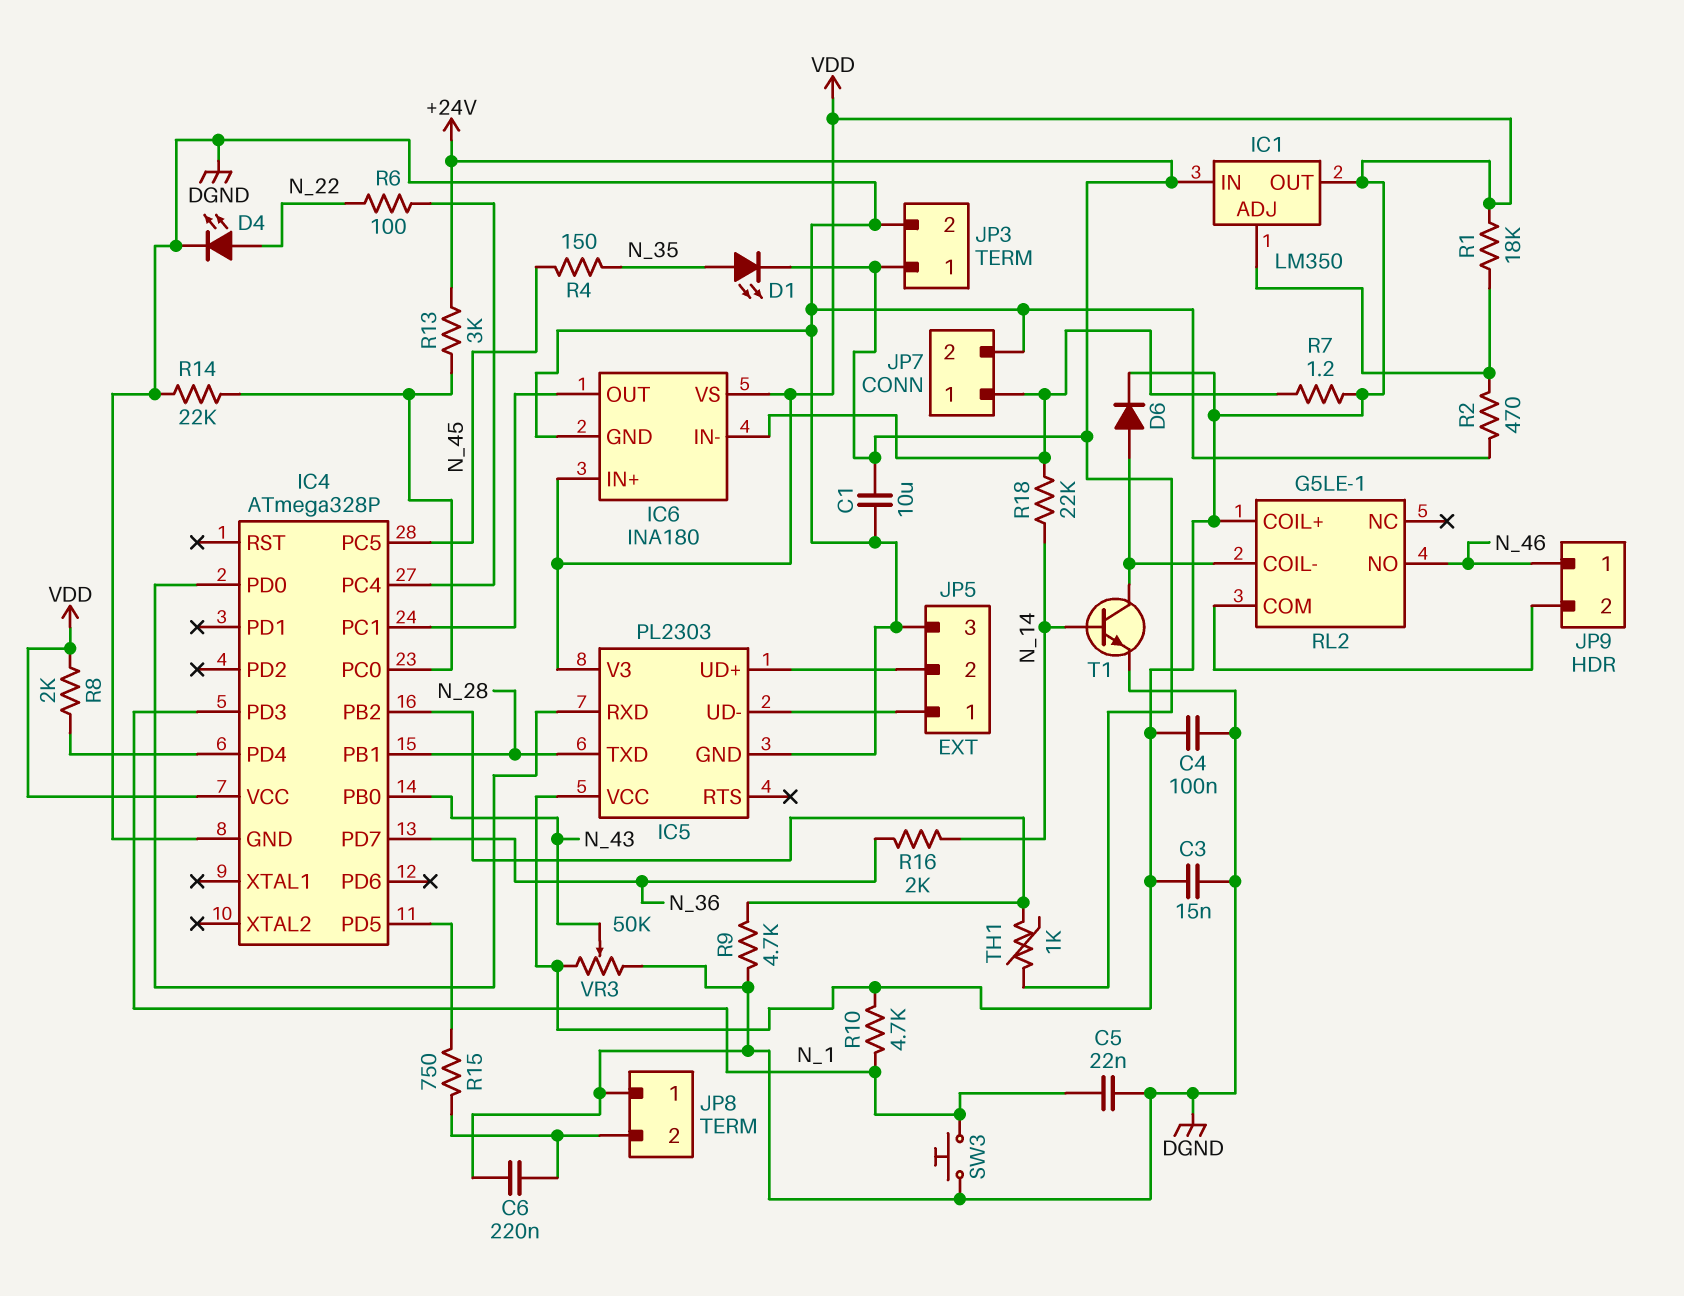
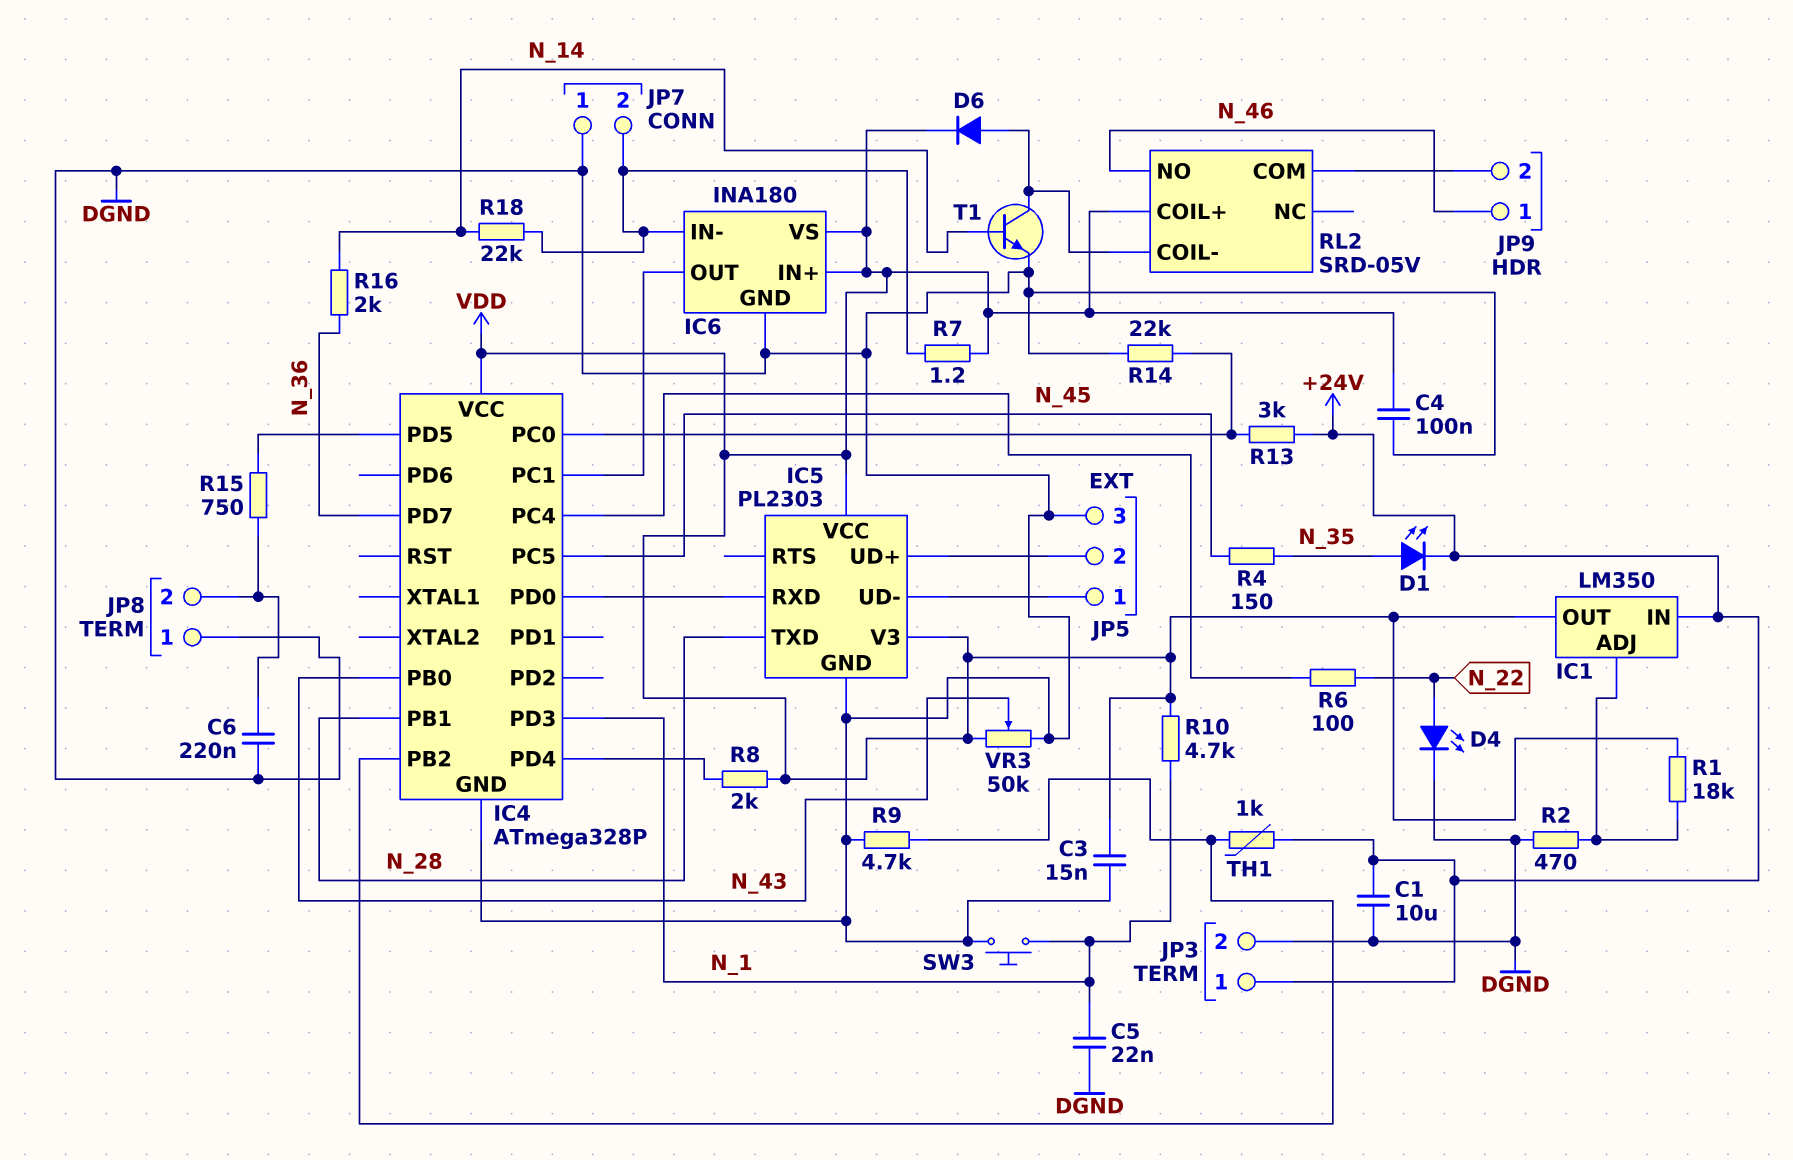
JP7 pin 1: IC6/IN- -> DGND
JP7 pin 2: DGND -> IC6/IN-
RL2: G5LE-1 -> SRD-05V

